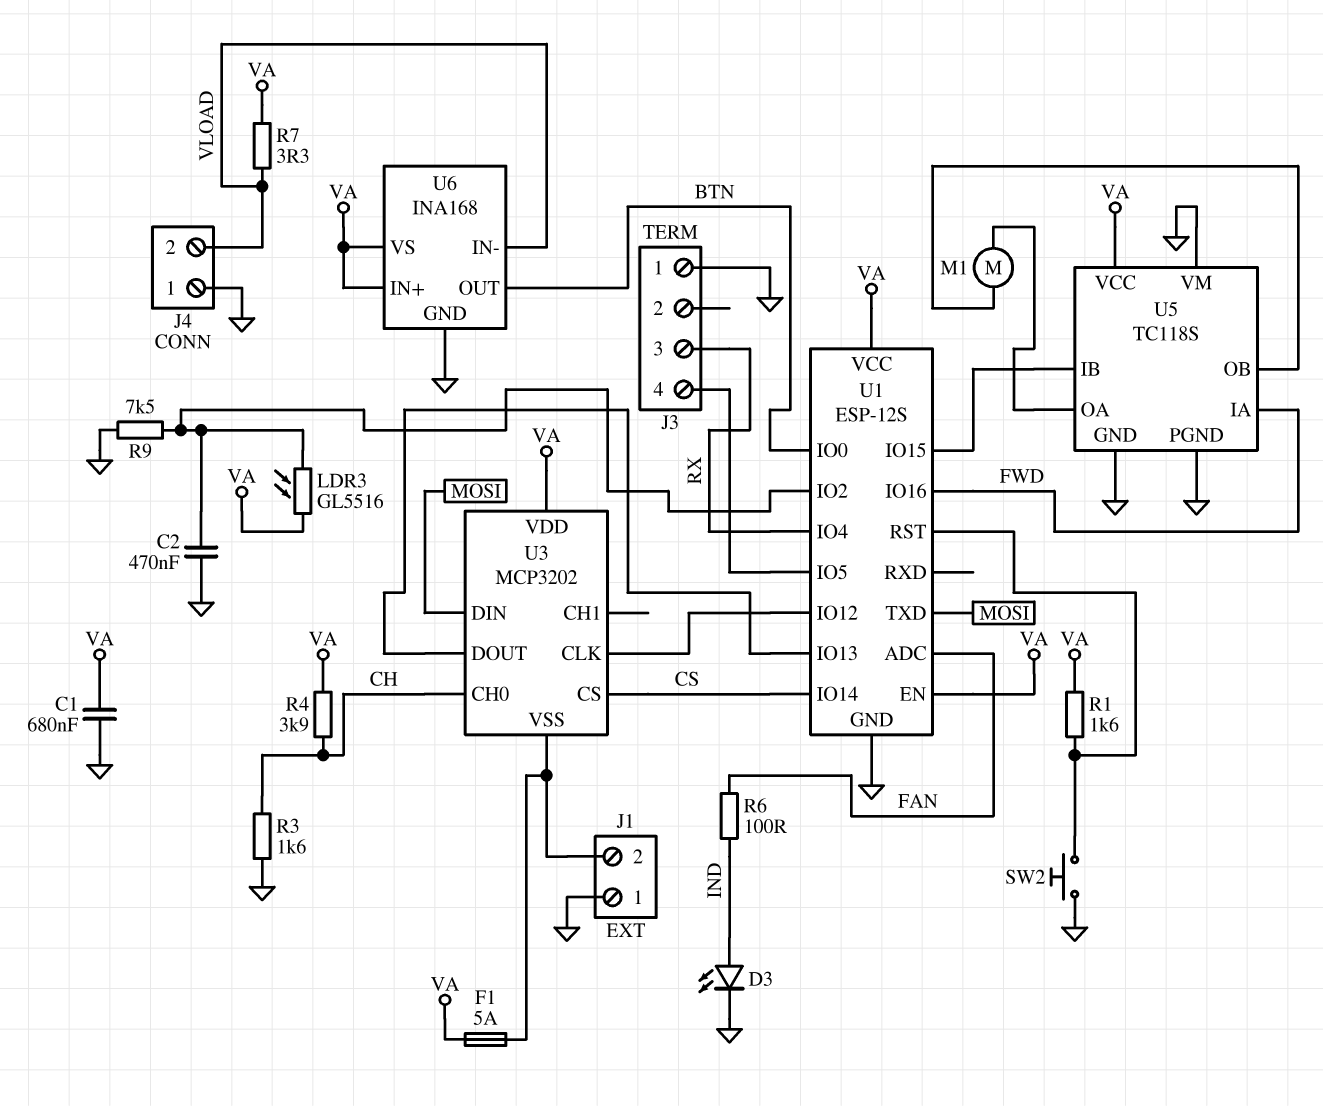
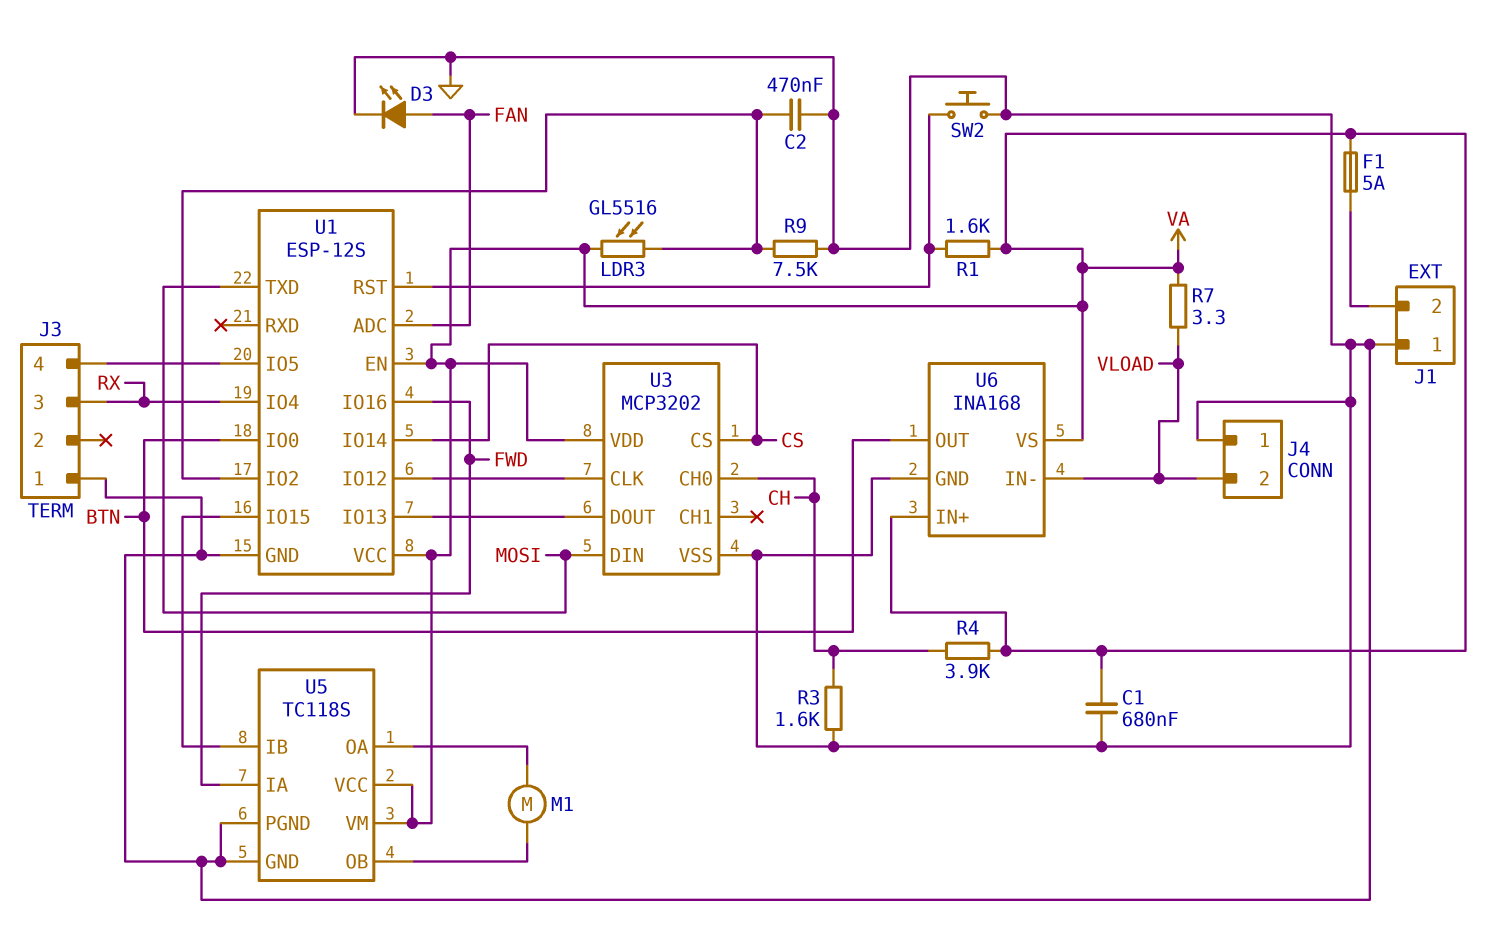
D3: LED (A IND, K GND) -> LED (A FAN, K GND)
R6: 100 (FAN, IND) -> none
U3 pin VSS: J1/2 -> GND
U5 pin VM: GND -> VA

